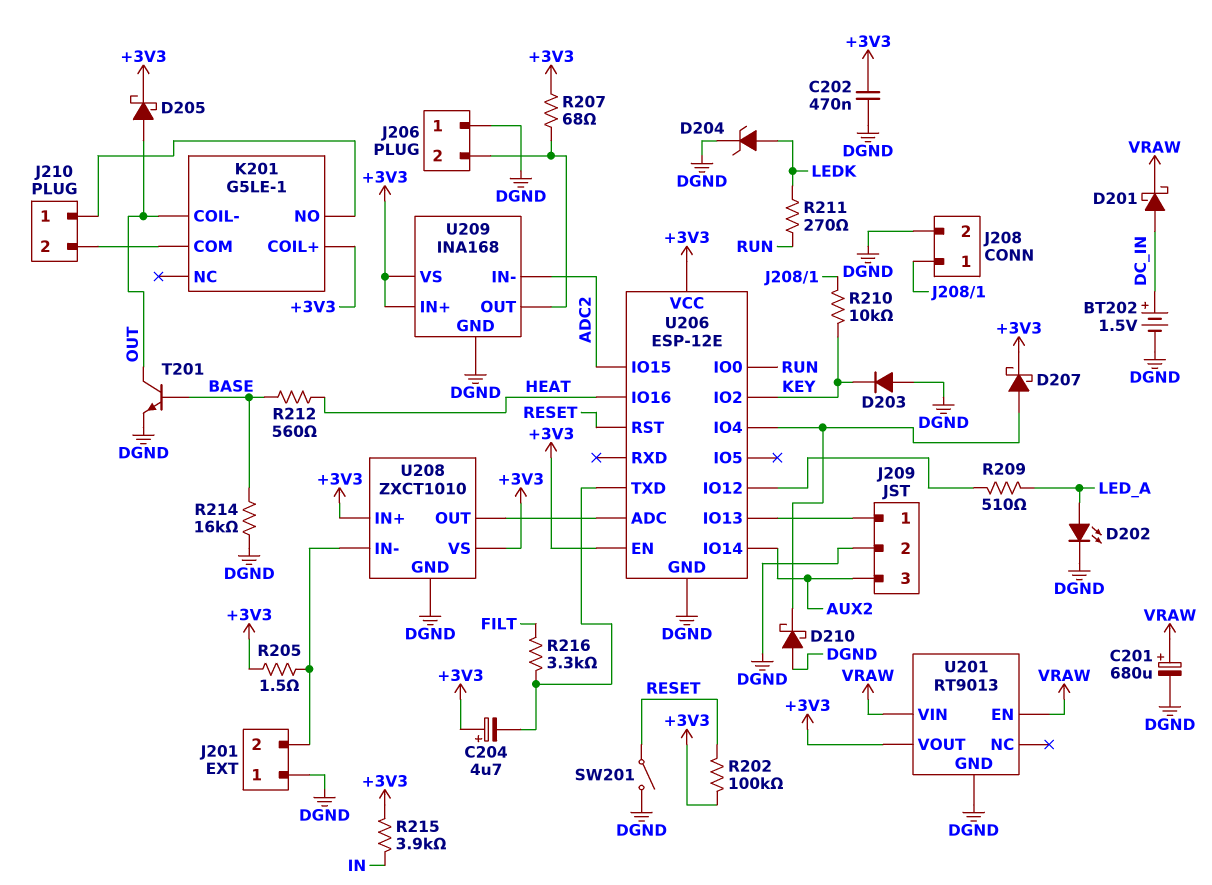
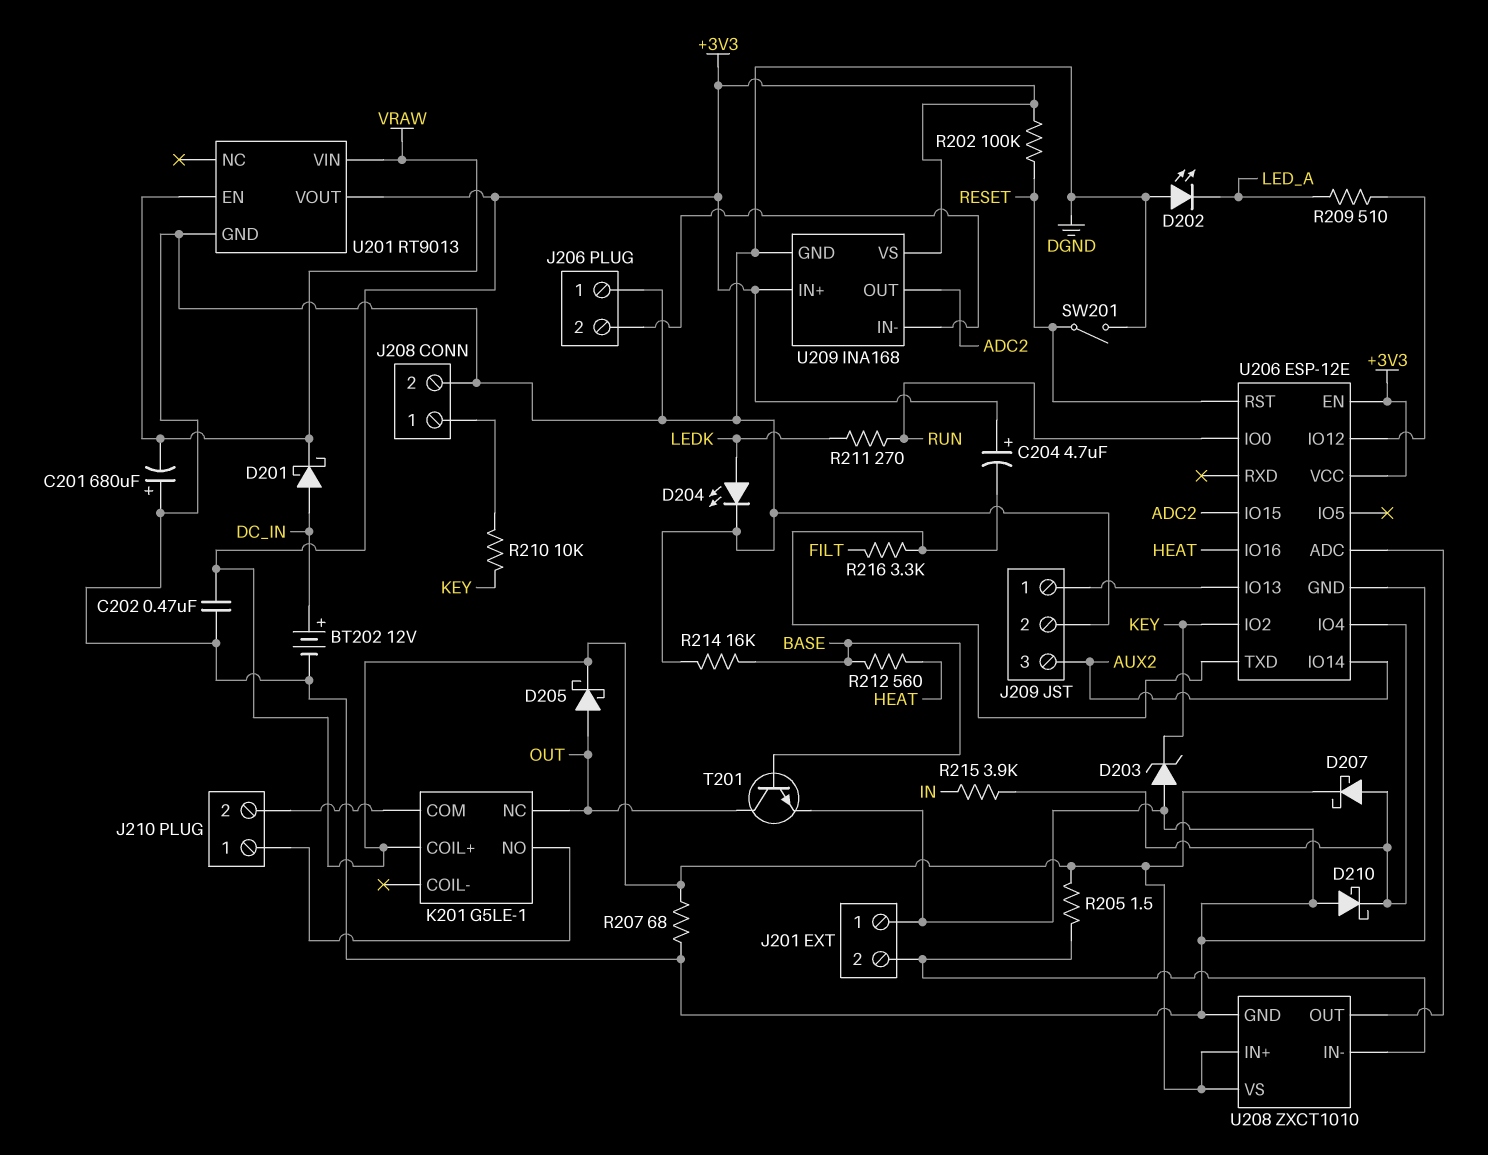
BT202: 1.5V (plus DC_IN, minus DGND) -> 12V (plus DC_IN, minus DGND)
C201: 680uF (plus VRAW, minus DGND) -> 680uF (plus DGND, minus VRAW)
D202: LED (A LED_A, K DGND) -> LED (A DGND, K LED_A)
D203: diode (A DGND, K KEY) -> zener (A DGND, K KEY)
D204: zener (A LEDK, K DGND) -> LED (A LEDK, K DGND)
K201 pin COIL-: OUT -> none
K201 pin NC: none -> OUT
R207: 68 (+3V3, J206/2) -> 68 (+3V3, DGND)
R215: 3.9k (+3V3, IN) -> 3.9k (IN, U206/IO4)
U209 pin IN-: ADC2 -> J206/2
U209 pin OUT: J206/2 -> ADC2

